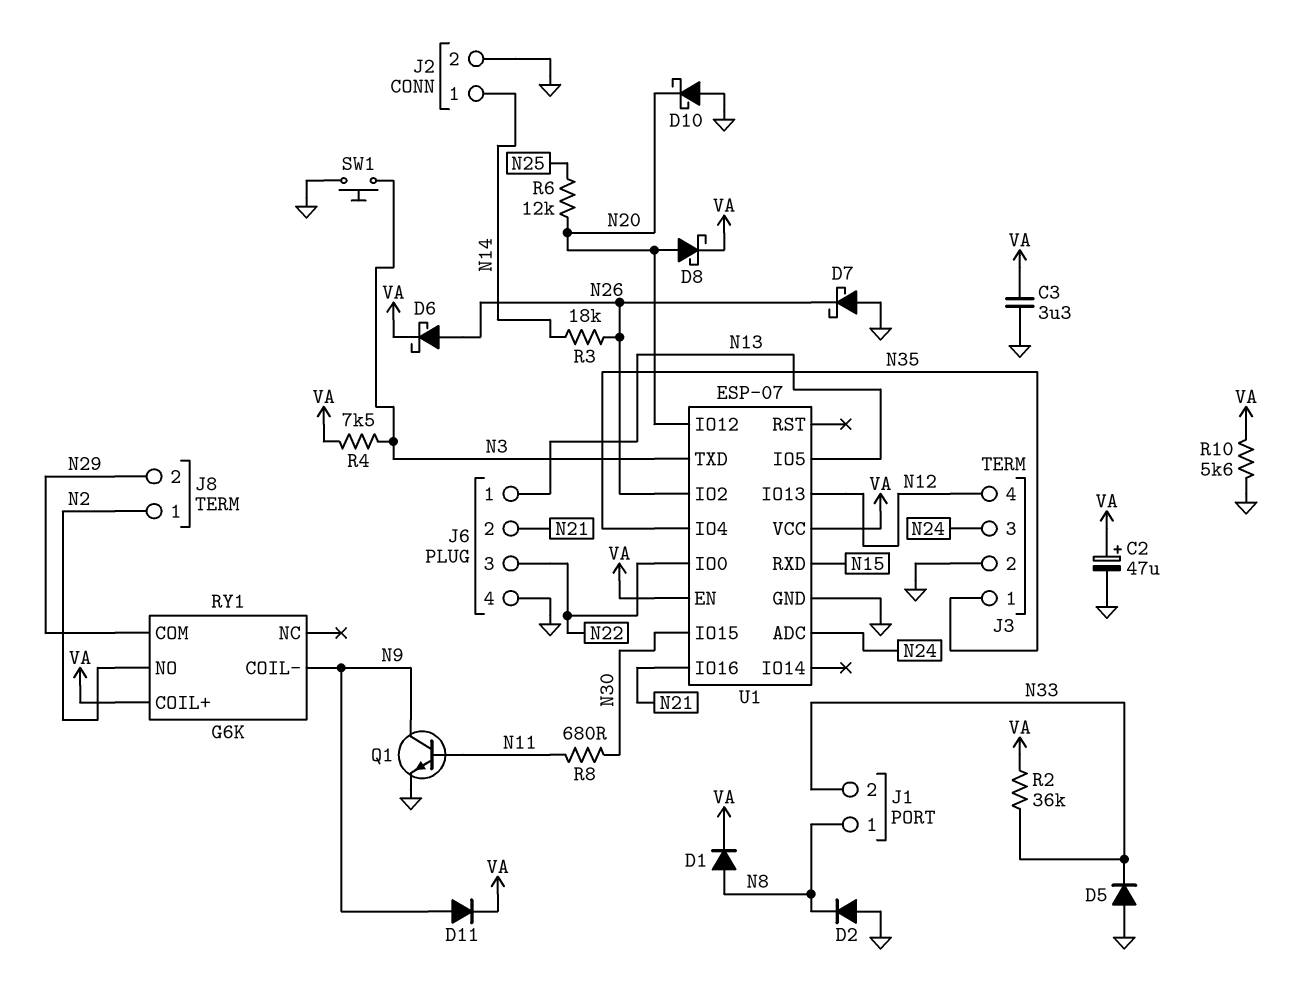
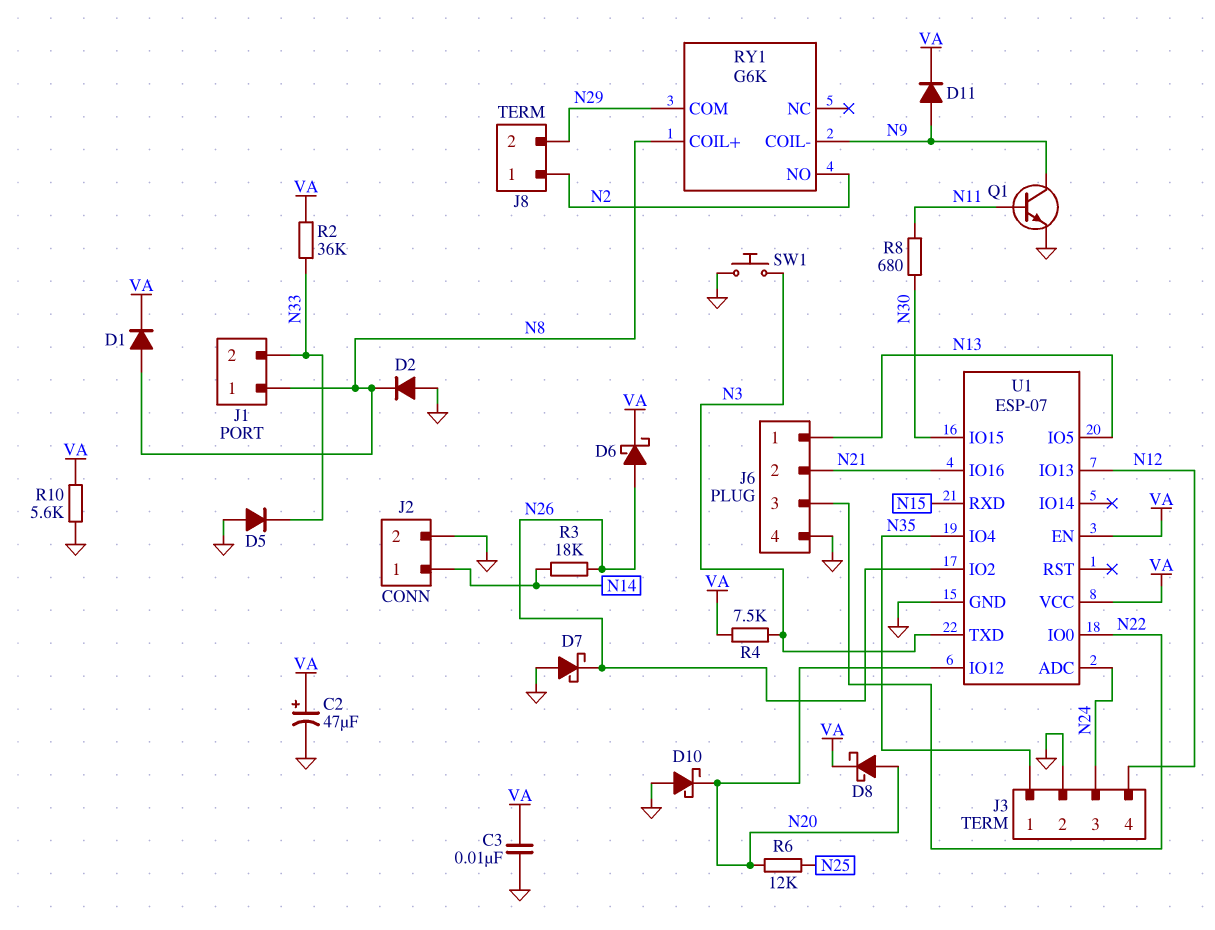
C3: 3.3uF (GND, VA) -> 10nF (GND, VA)
RY1 pin COIL+: VA -> N8

